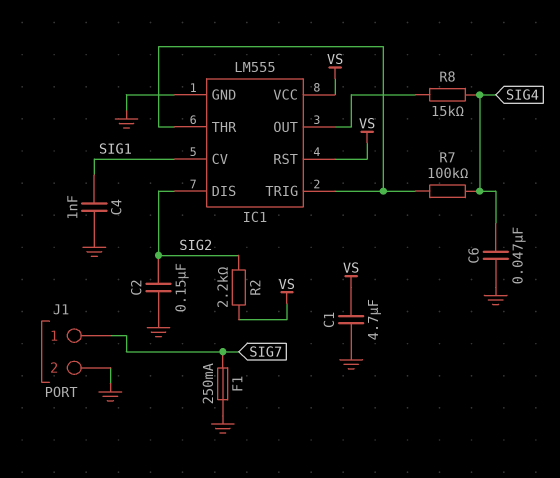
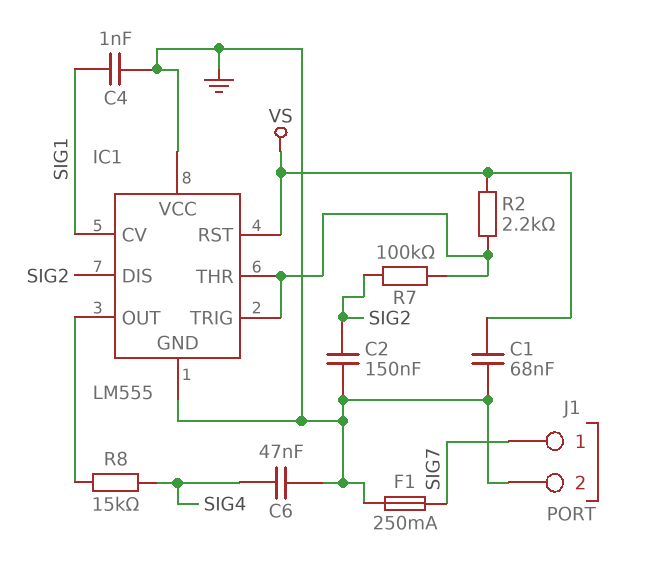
C1: 4.7uF (GND, VS) -> 68nF (GND, VS)
IC1 pin VCC: VS -> GND
R2: 2.2k (SIG2, VS) -> 2.2k (IC1/THR, VS)
R7: 100k (IC1/THR, SIG4) -> 100k (IC1/THR, SIG2)

